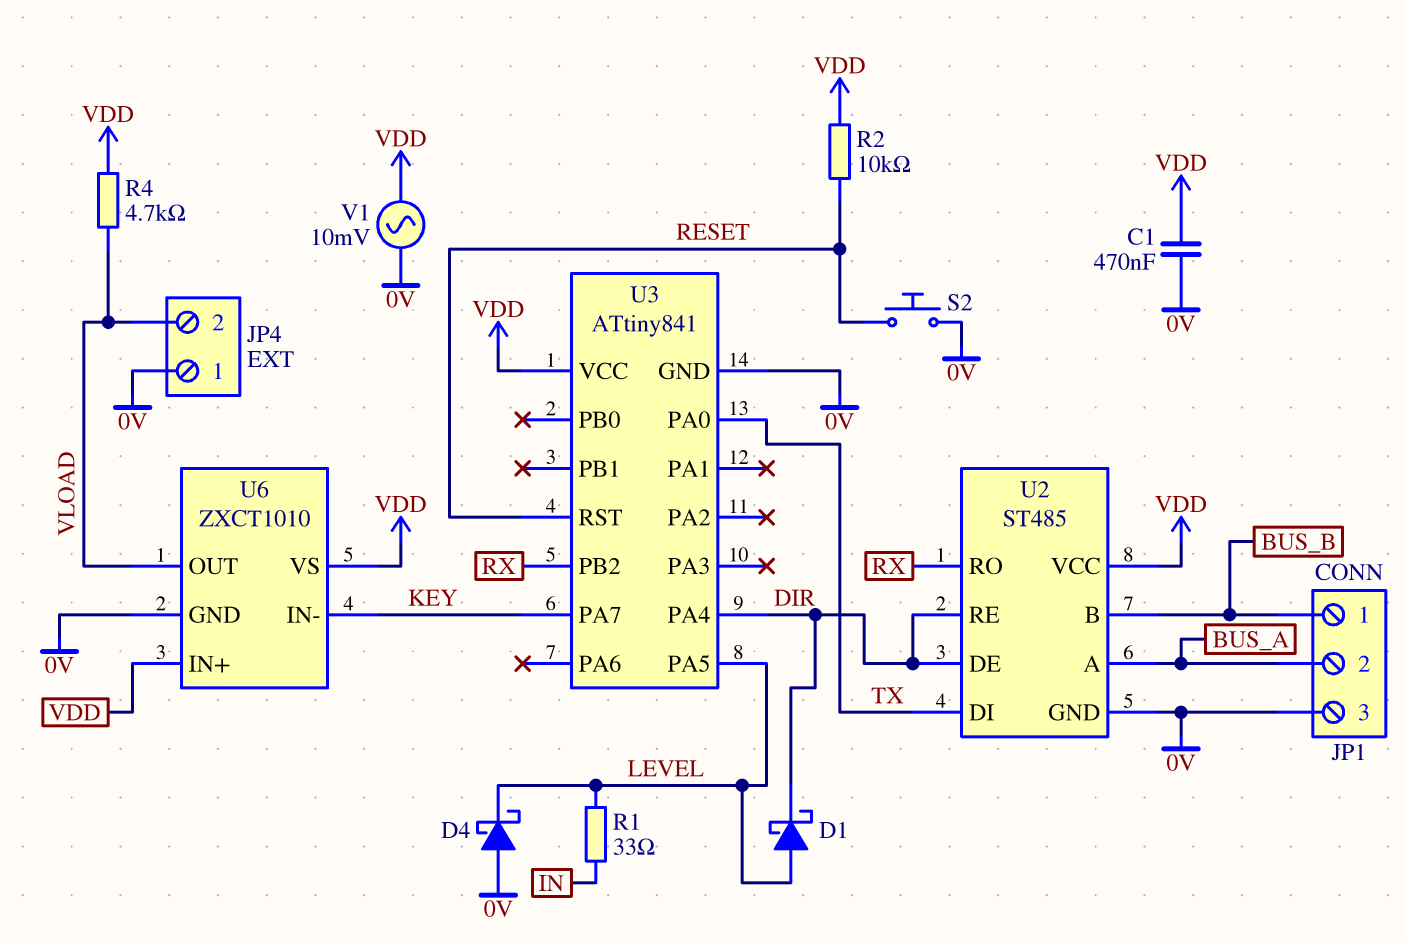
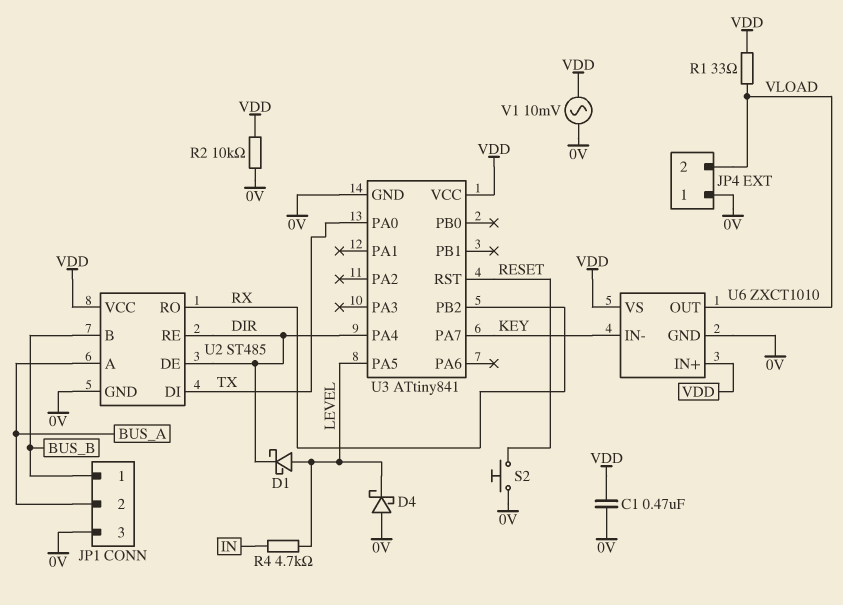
R1: 33 (IN, LEVEL) -> 33 (VDD, VLOAD)
R2: 10k (RESET, VDD) -> 10k (0V, VDD)
R4: 4.7k (VDD, VLOAD) -> 4.7k (IN, LEVEL)

